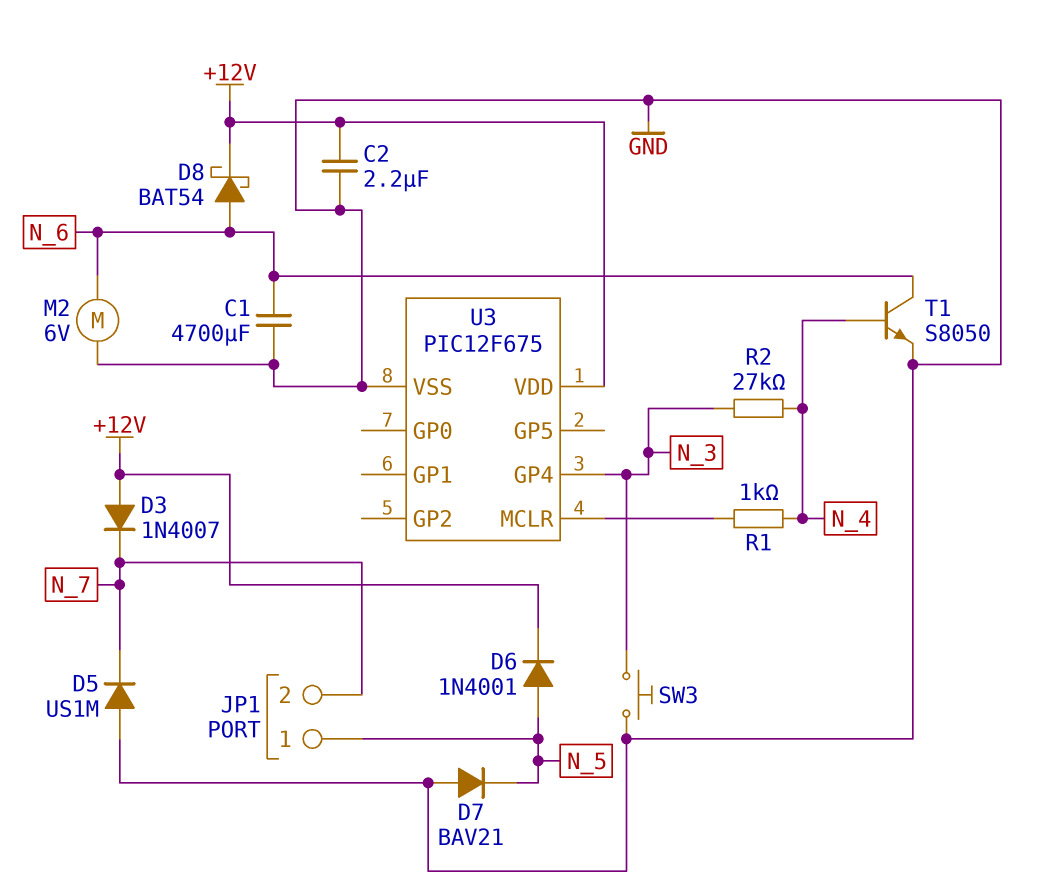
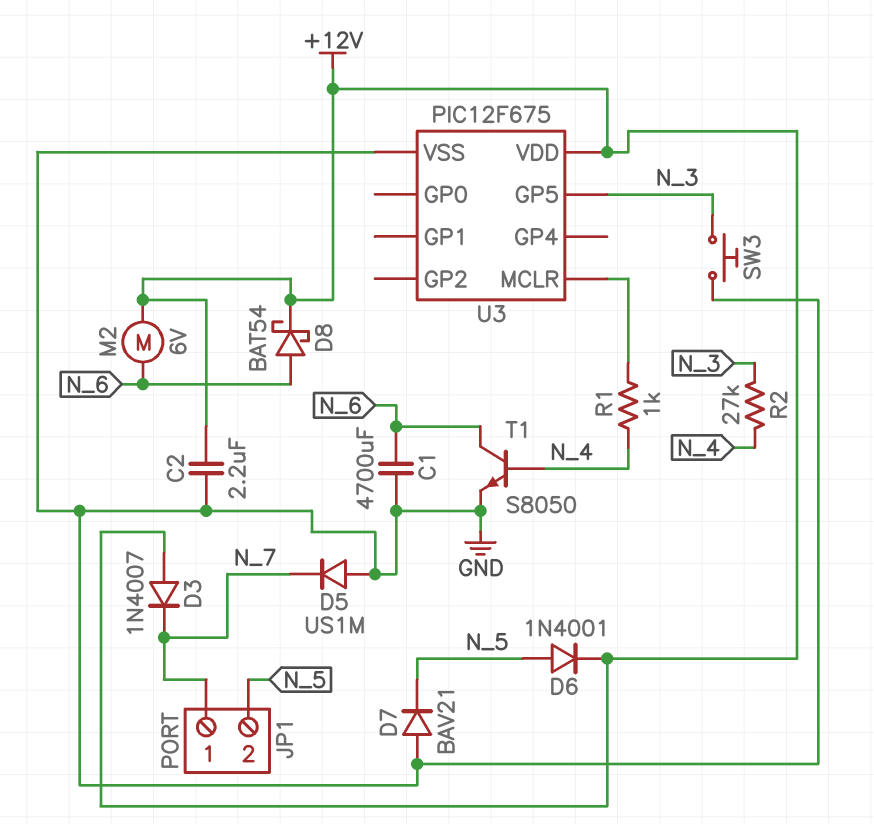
JP1 pin 1: N_5 -> N_7
JP1 pin 2: N_7 -> N_5
M2: motor 6V (GND, N_6) -> motor 6V (+12V, N_6)
U3 pin GP4: N_3 -> none
U3 pin GP5: none -> N_3

